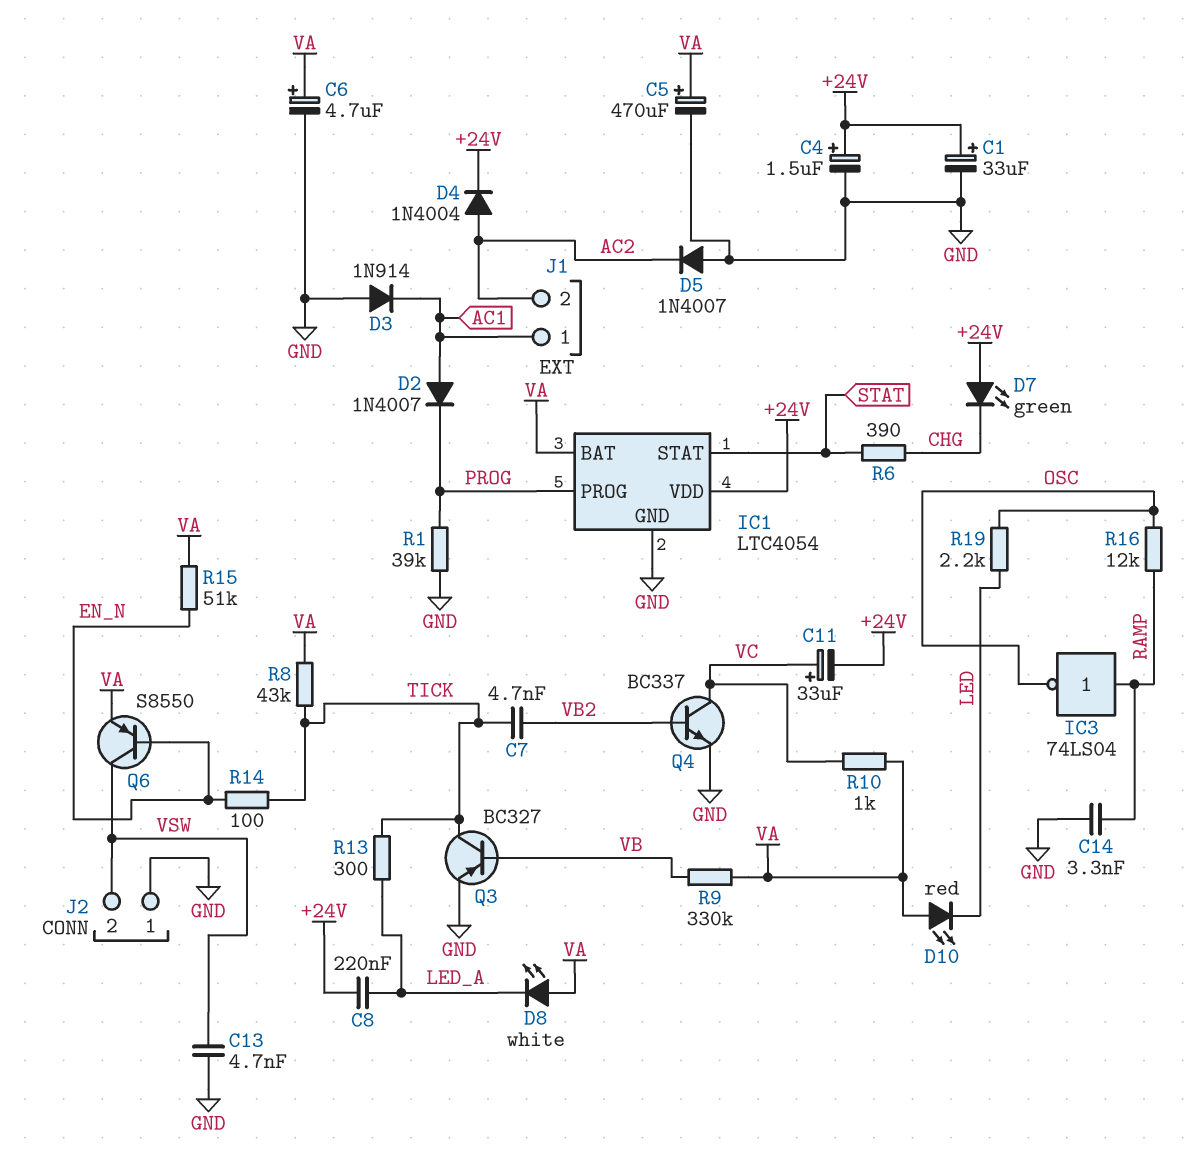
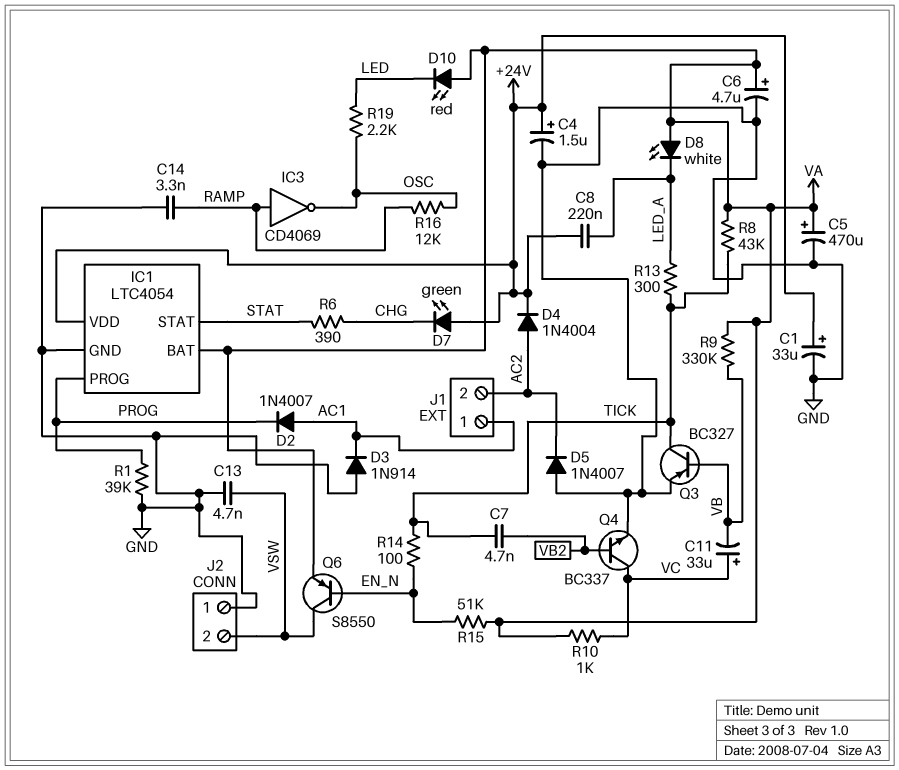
C11: 33uF (plus VC, minus +24V) -> 33uF (plus VC, minus VB)
IC3: NOT 74LS04 (in RAMP, out OSC) -> NOT CD4069 (in RAMP, out OSC)

